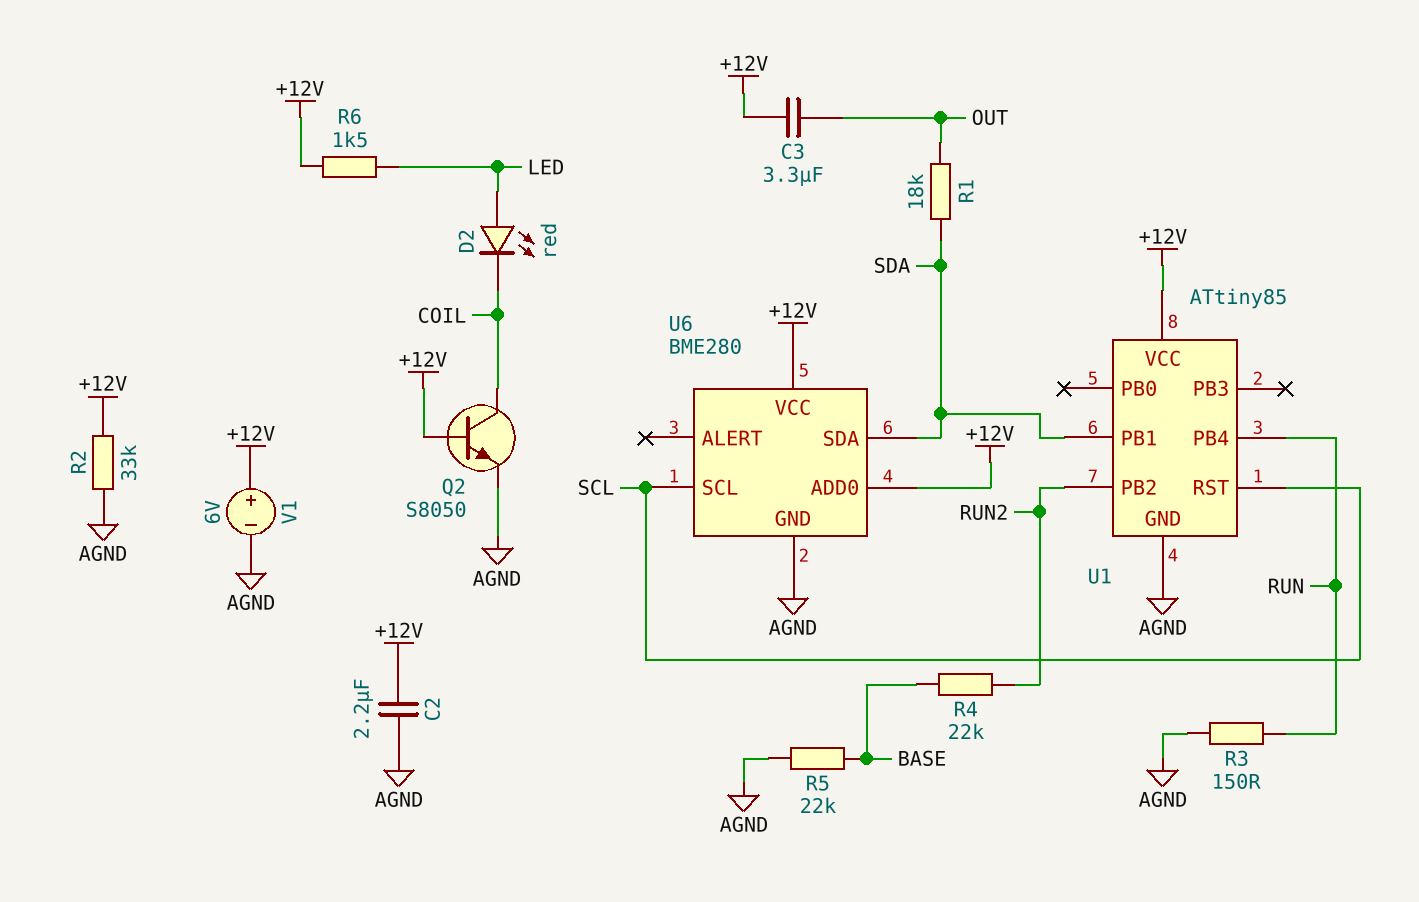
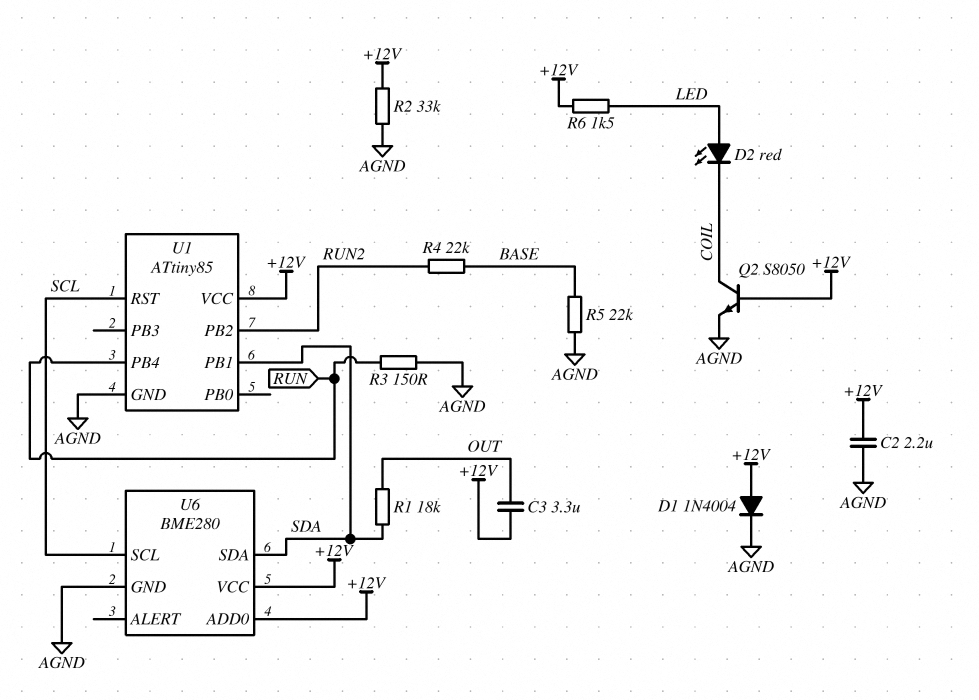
D1: none -> diode 1N4004 (A +12V, K AGND)
V1: 6V (plus +12V, minus AGND) -> none

